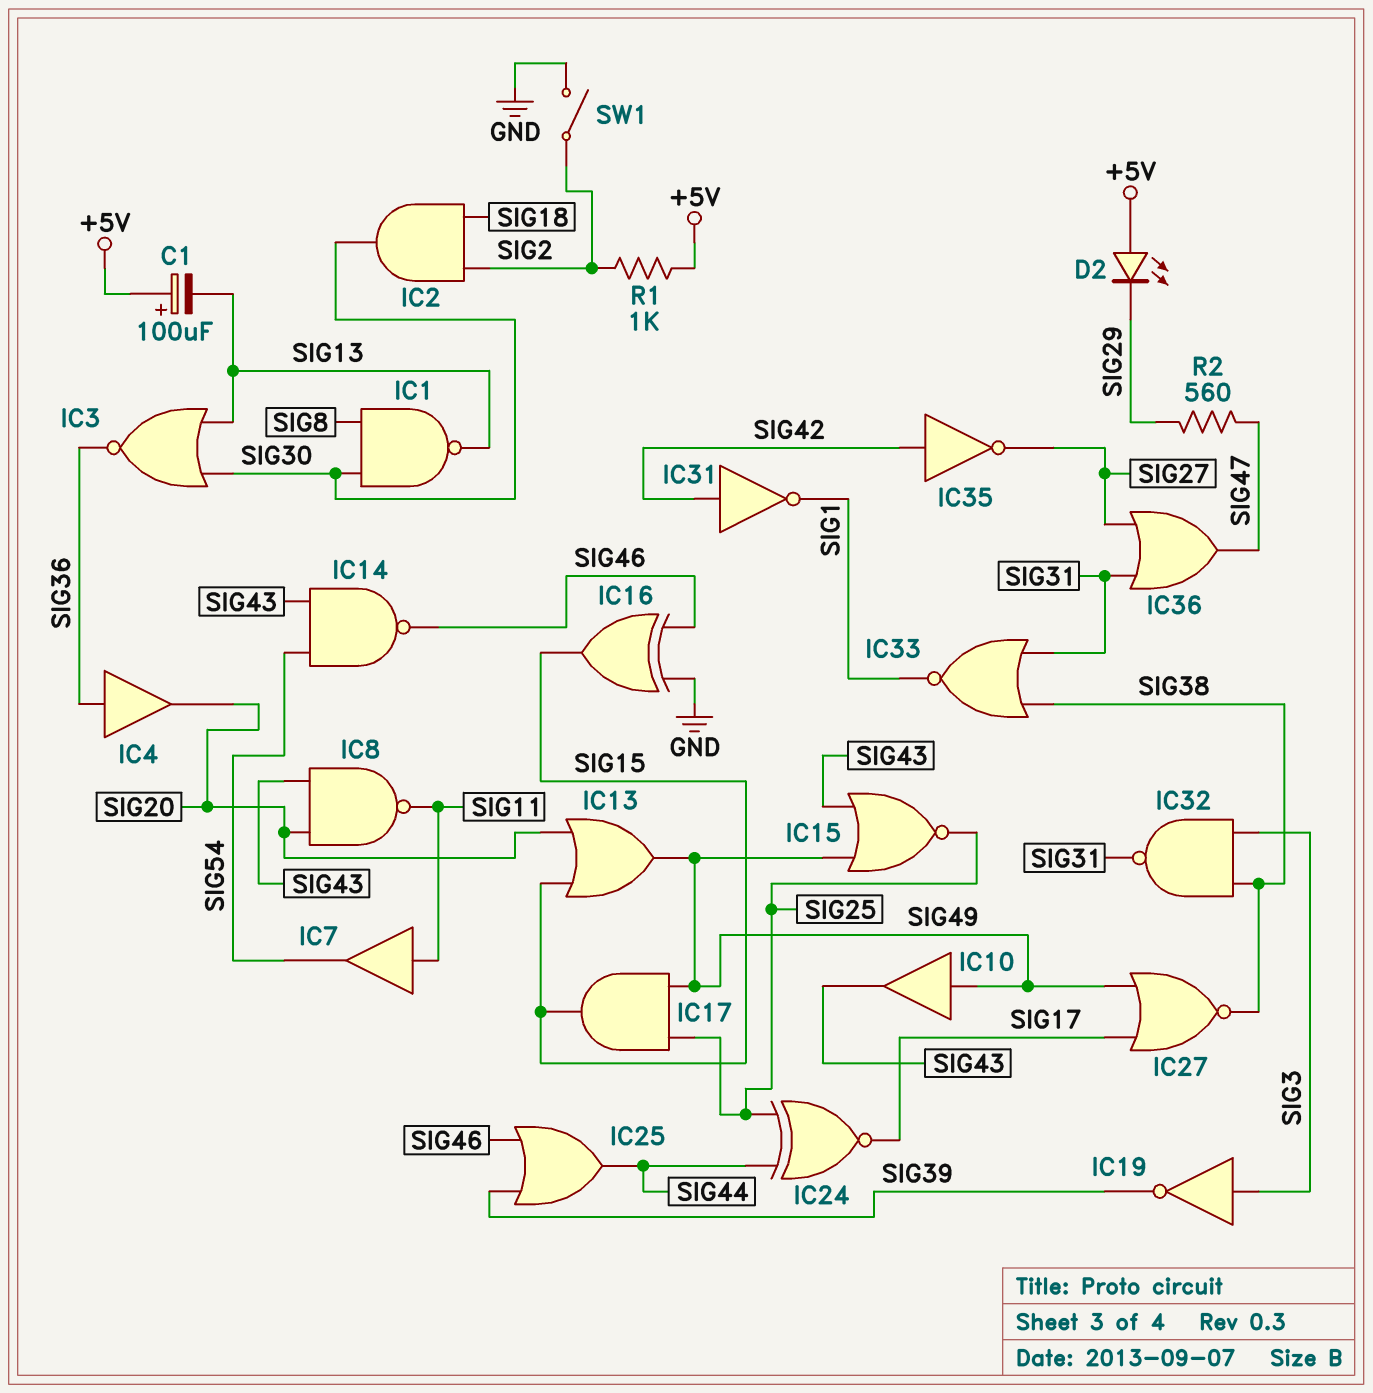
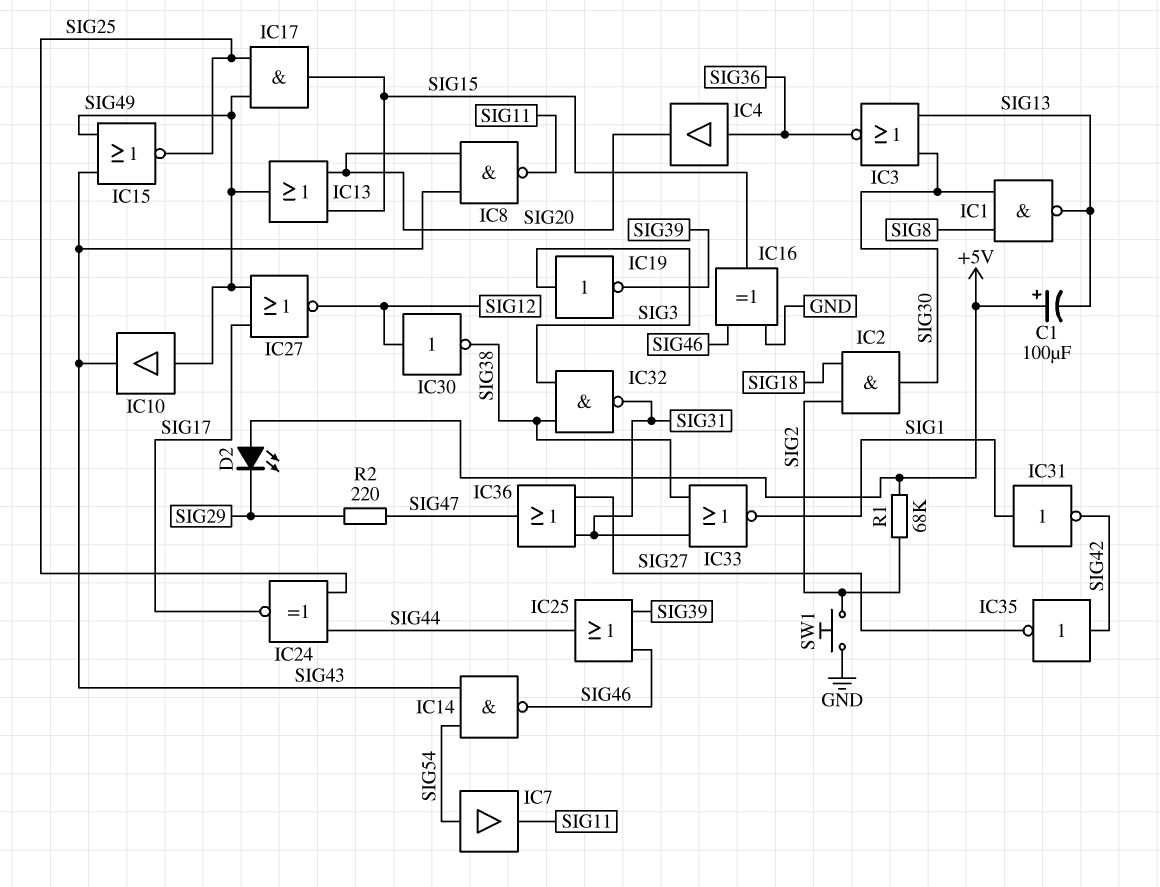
IC7: buffer (in SIG11, out SIG54) -> buffer (in SIG54, out SIG11)
IC27: NOR (in SIG17, in SIG49, out SIG38) -> NOR (in SIG17, in SIG49, out SIG12)
IC30: none -> NOT (in SIG12, out SIG38)
IC31: NOT (in SIG42, out SIG1) -> NOT (in SIG1, out SIG42)
R1: 1k (+5V, SIG2) -> 68k (+5V, SIG2)
R2: 560 (SIG29, SIG47) -> 220 (SIG29, SIG47)
SW1: switch (GND, SIG2) -> button (GND, SIG2)

